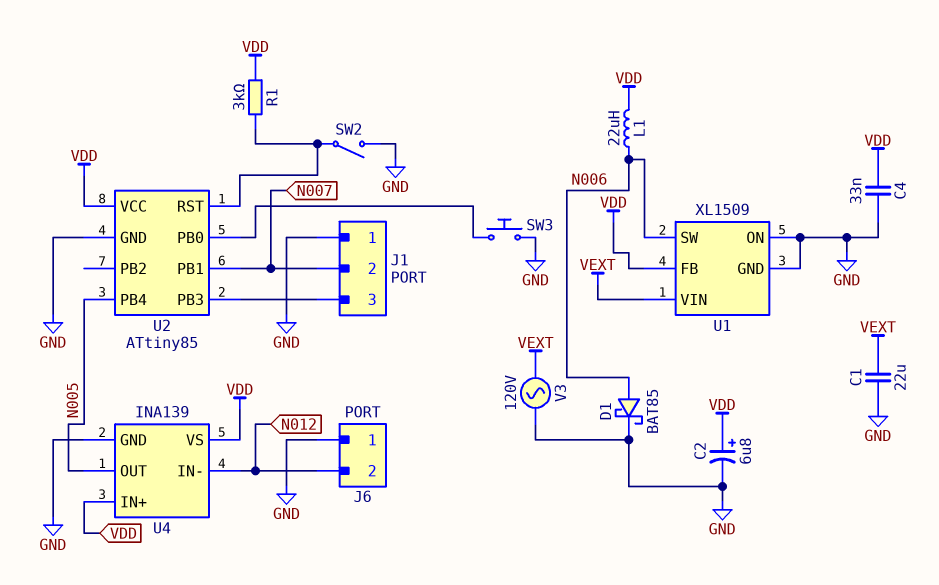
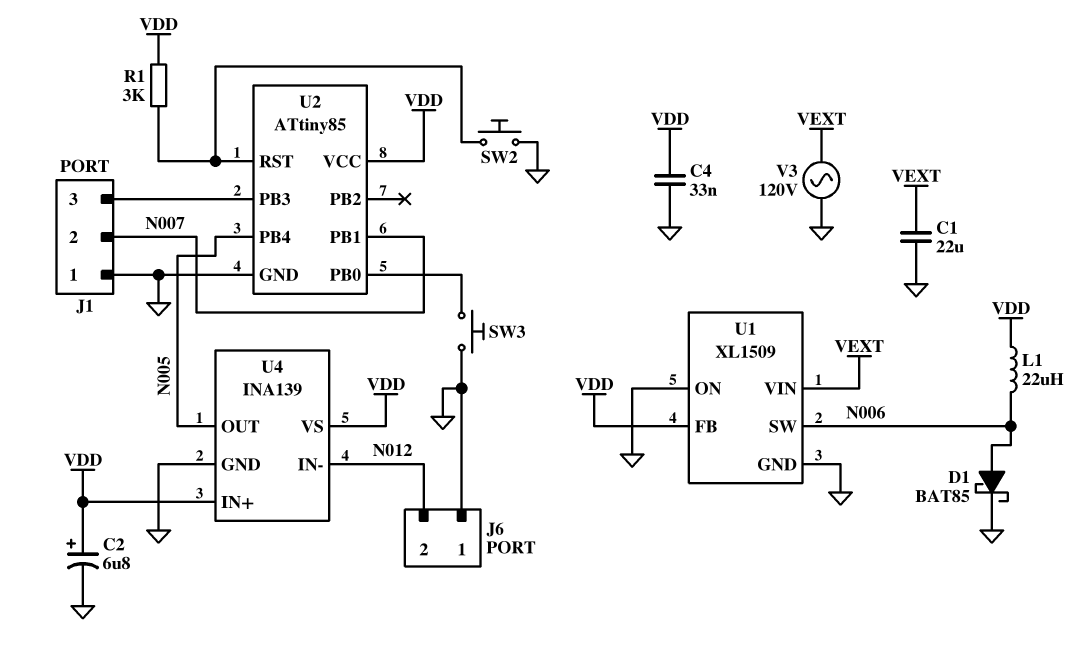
SW2: switch (GND, U2/RST) -> button (GND, U2/RST)

